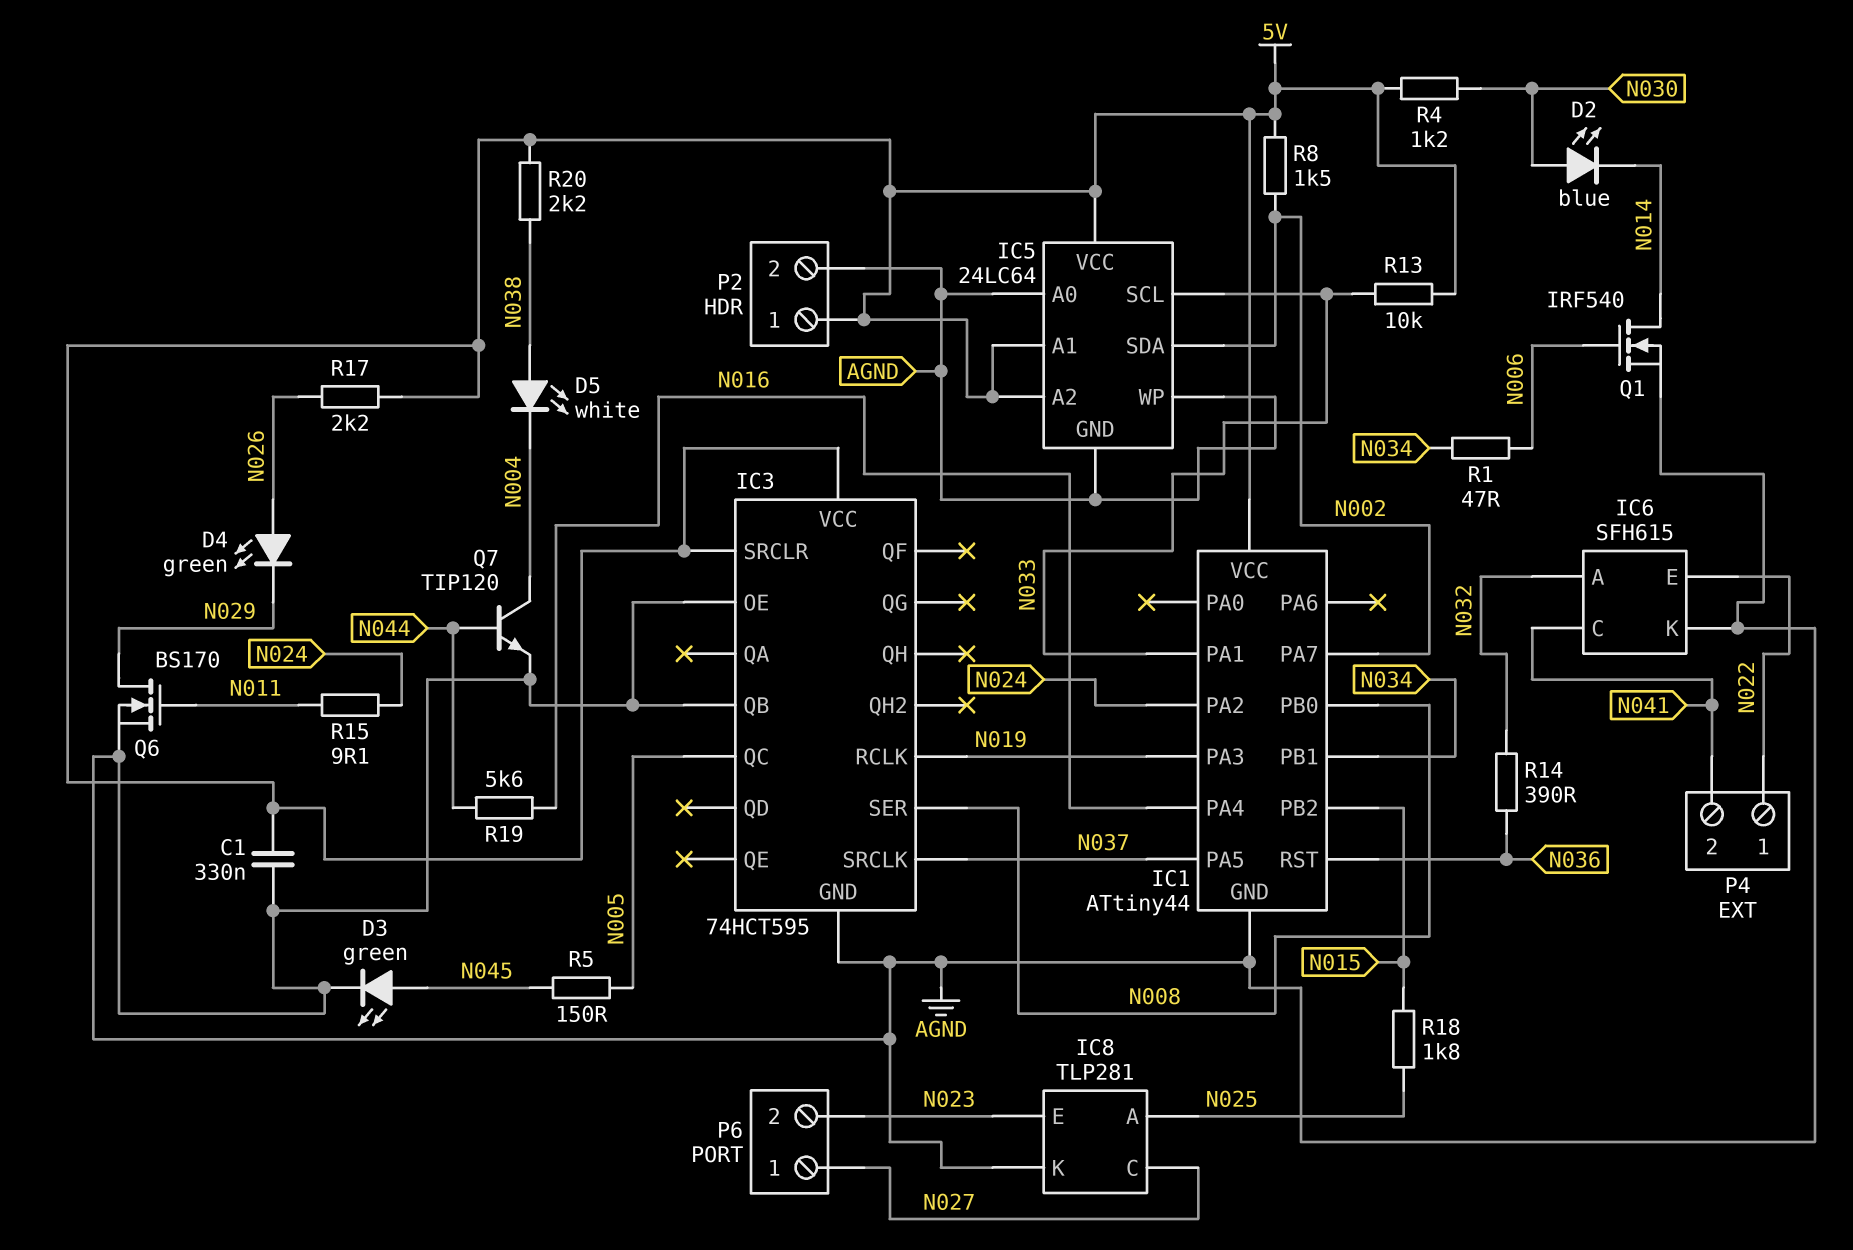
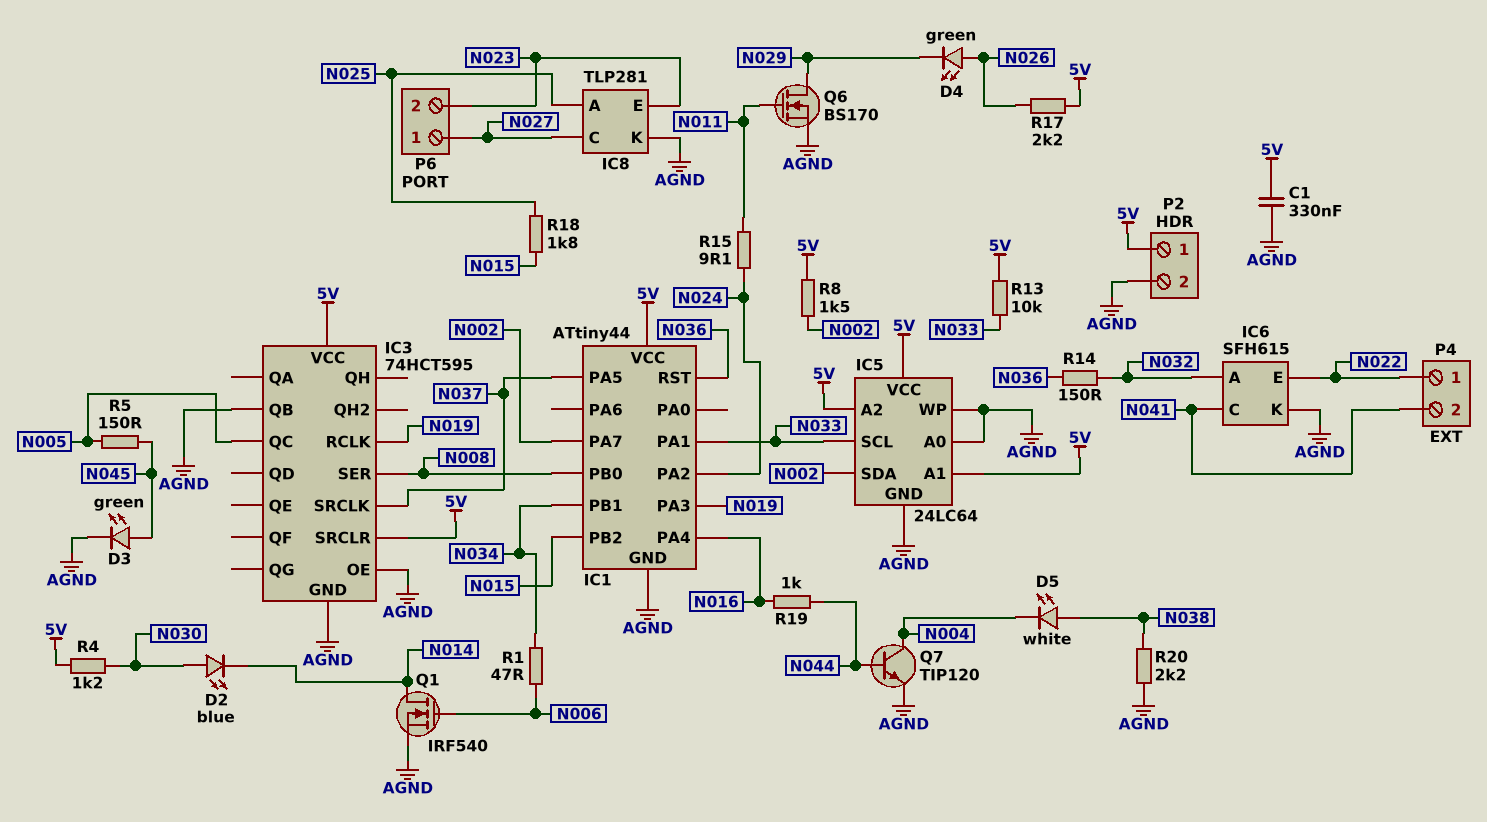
R14: 390 (N032, N036) -> 150 (N032, N036)
R19: 5.6k (N016, N044) -> 1k (N016, N044)
R20: 2.2k (5V, N038) -> 2.2k (AGND, N038)

